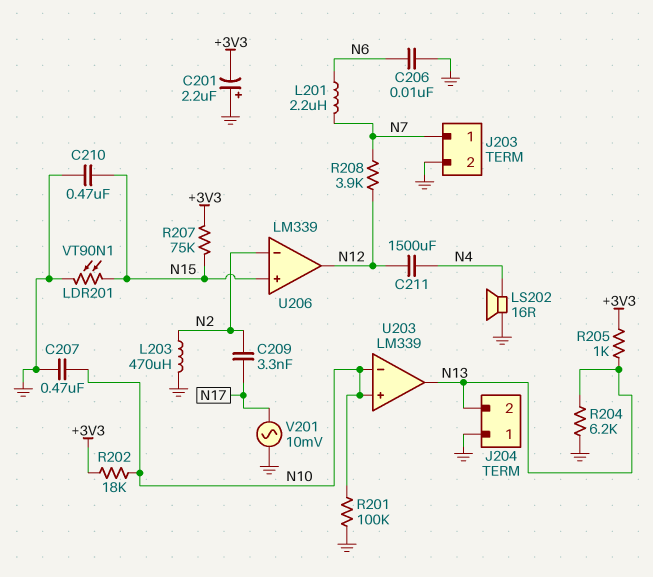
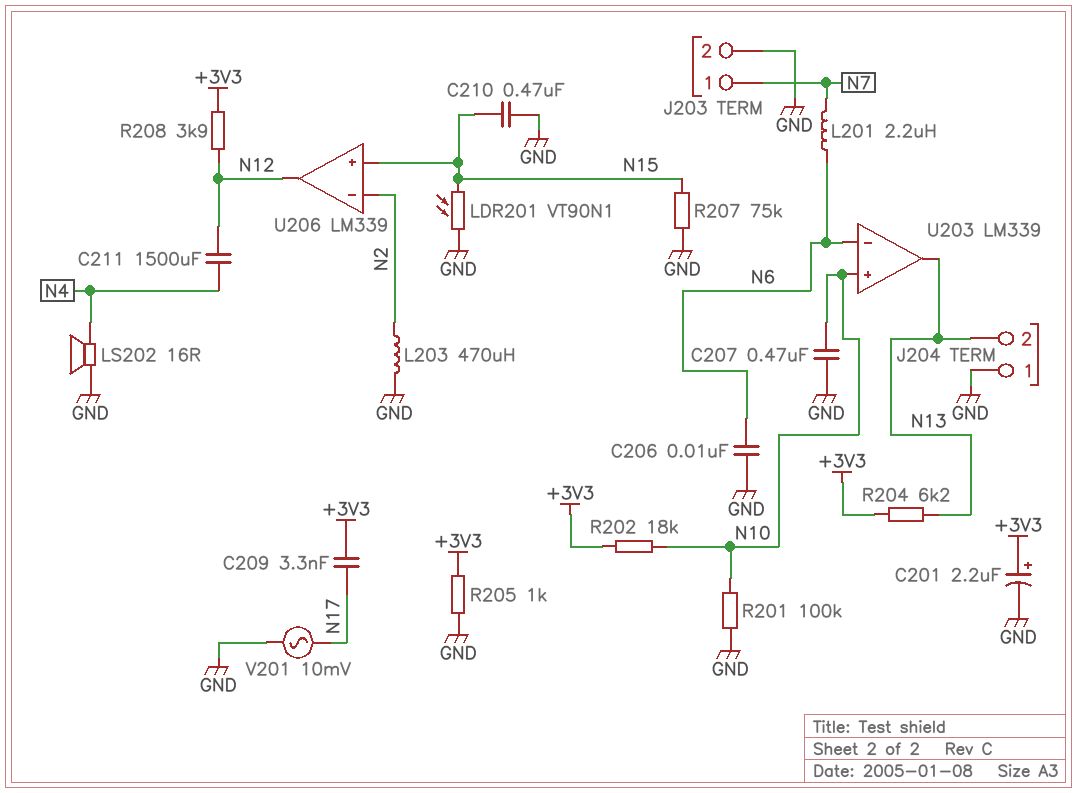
C201: 2.2uF (plus GND, minus +3V3) -> 2.2uF (plus +3V3, minus GND)
C209: 3.3nF (N2, N17) -> 3.3nF (+3V3, N17)
R204: 6.2k (GND, N13) -> 6.2k (+3V3, N13)
R205: 1k (+3V3, N13) -> 1k (+3V3, GND)
R207: 75k (+3V3, N15) -> 75k (GND, N15)
R208: 3.9k (N7, N12) -> 3.9k (+3V3, N12)
U203 pin in-: N10 -> N6

